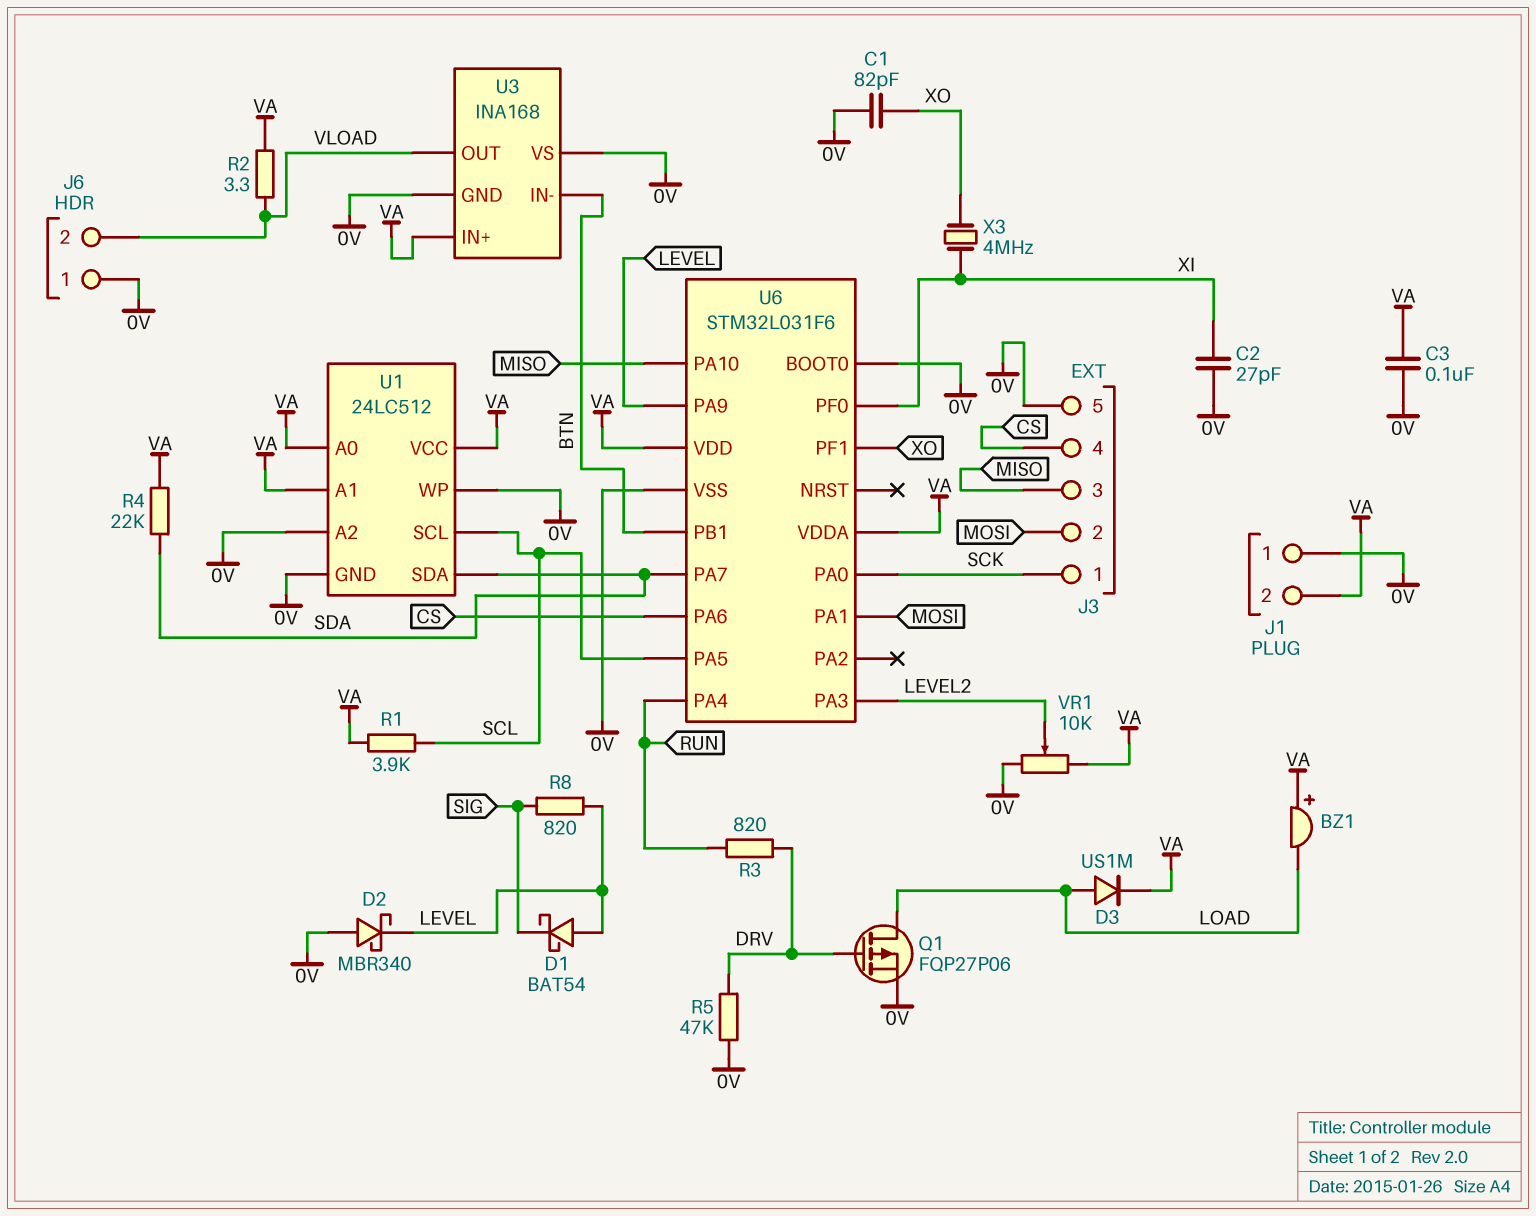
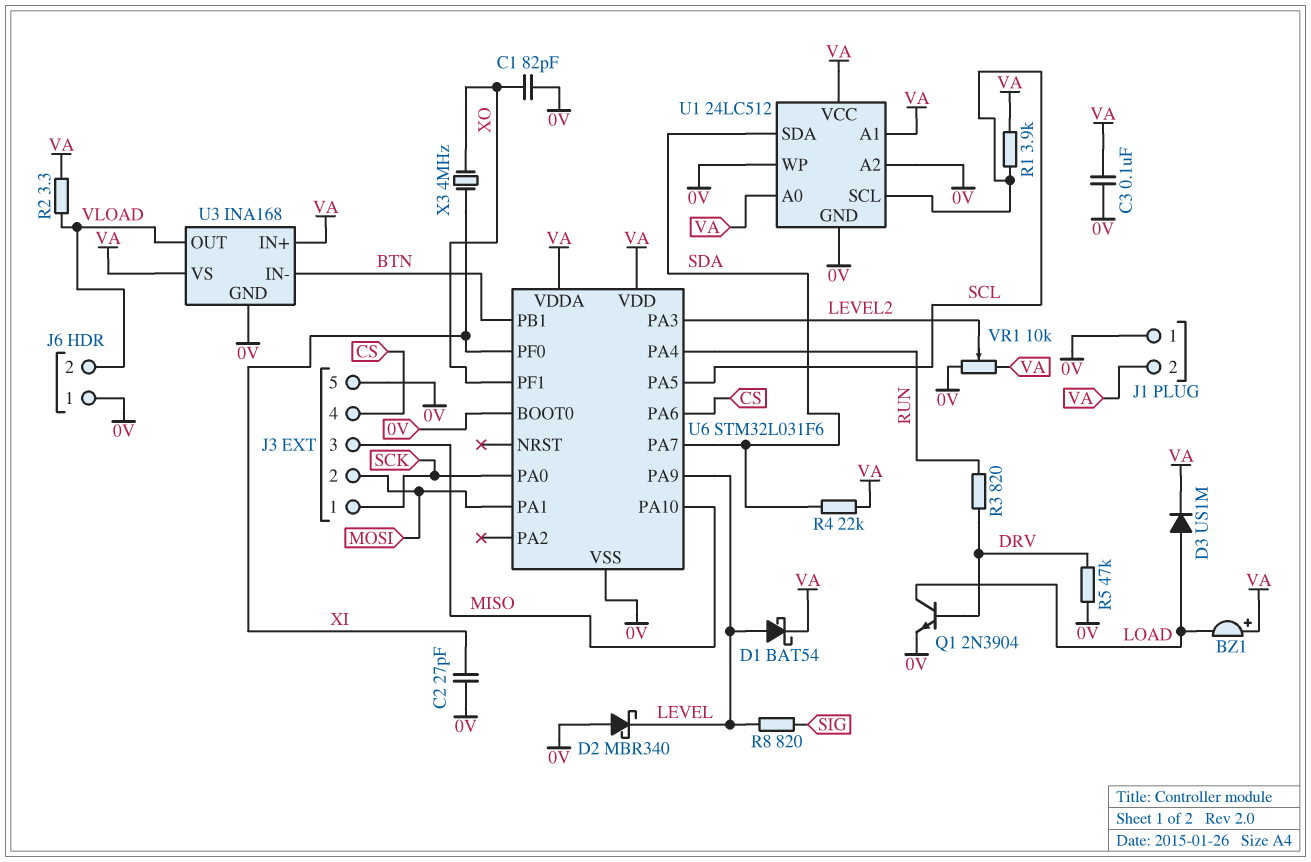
D1: schottky BAT54 (A LEVEL, K SIG) -> schottky BAT54 (A LEVEL, K VA)
Q1: PMOS FQP27P06 (G DRV, D LOAD, S 0V) -> NPN 2N3904 (B DRV, C LOAD, E 0V)
U3 pin VS: 0V -> VA

